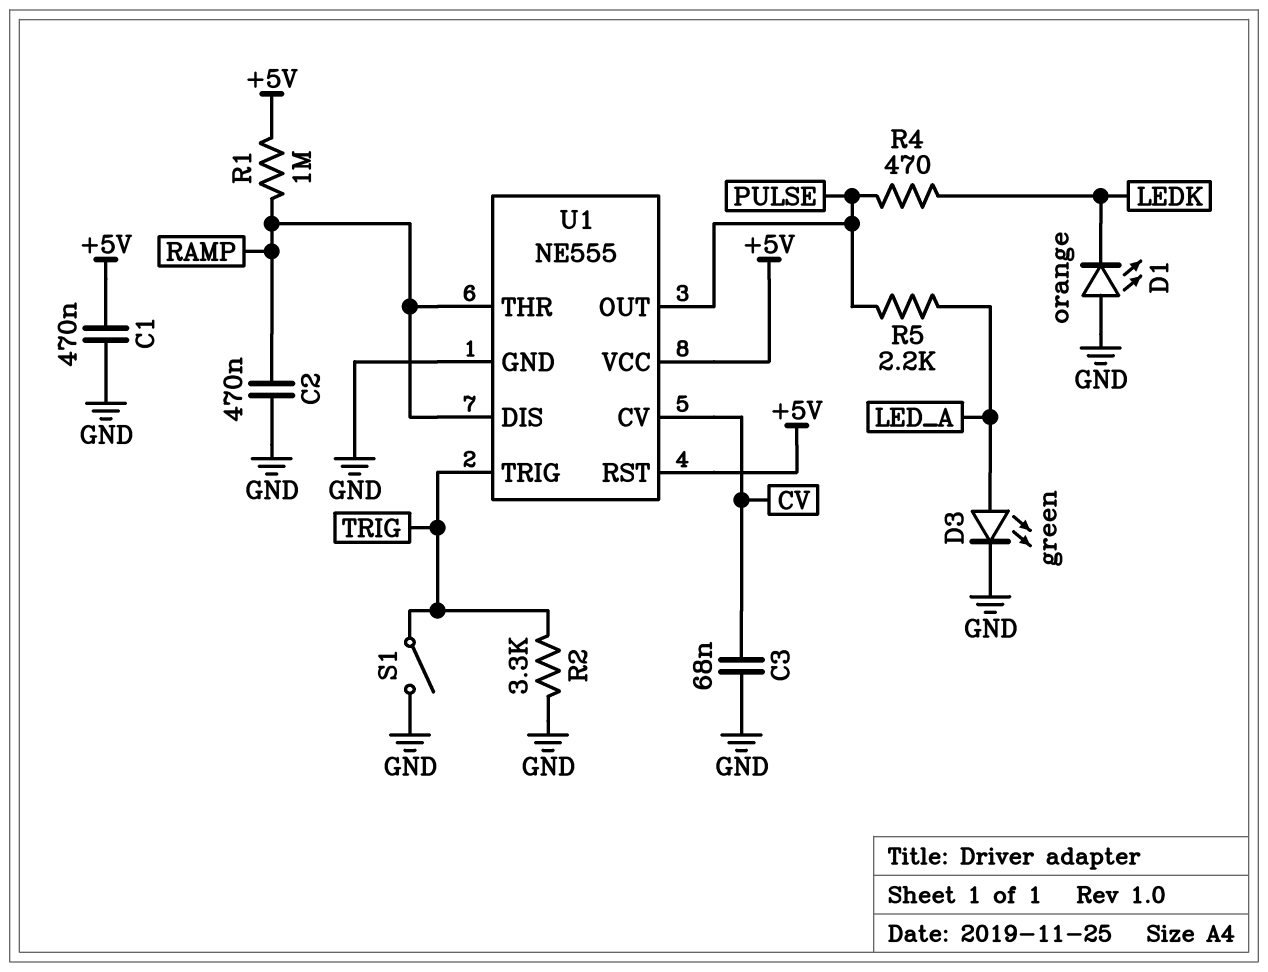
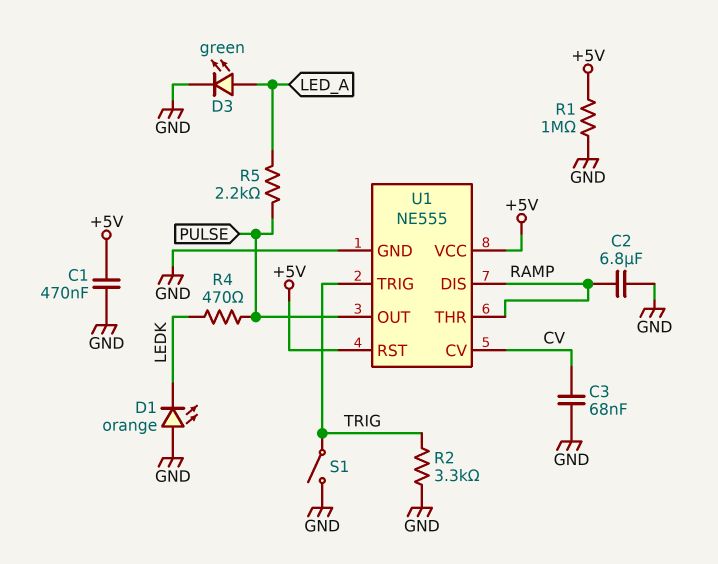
C2: 470nF (GND, RAMP) -> 6.8uF (GND, RAMP)
R1: 1M (+5V, RAMP) -> 1M (+5V, GND)

